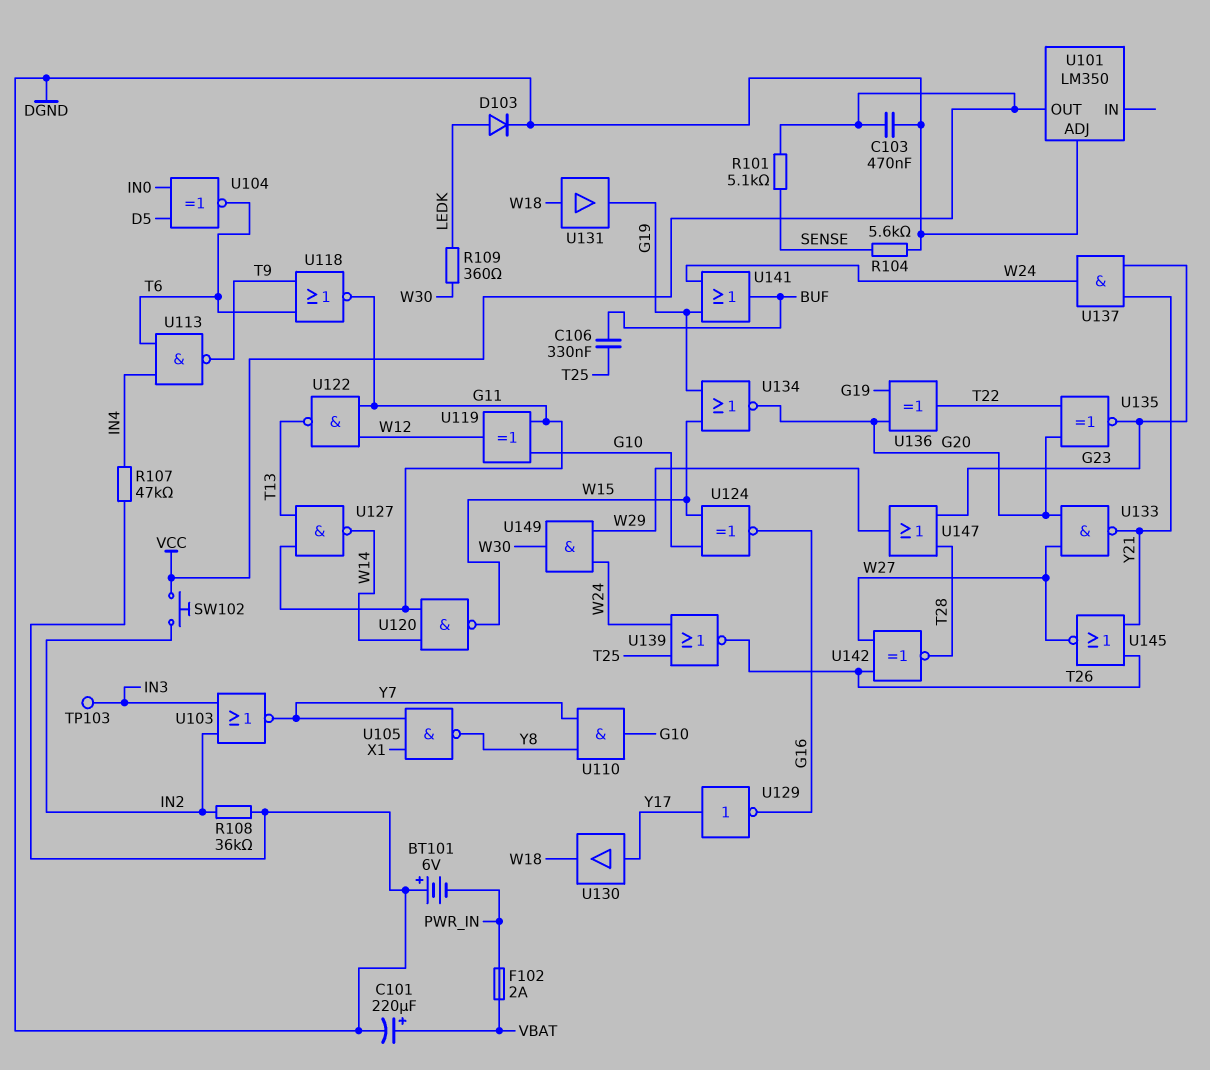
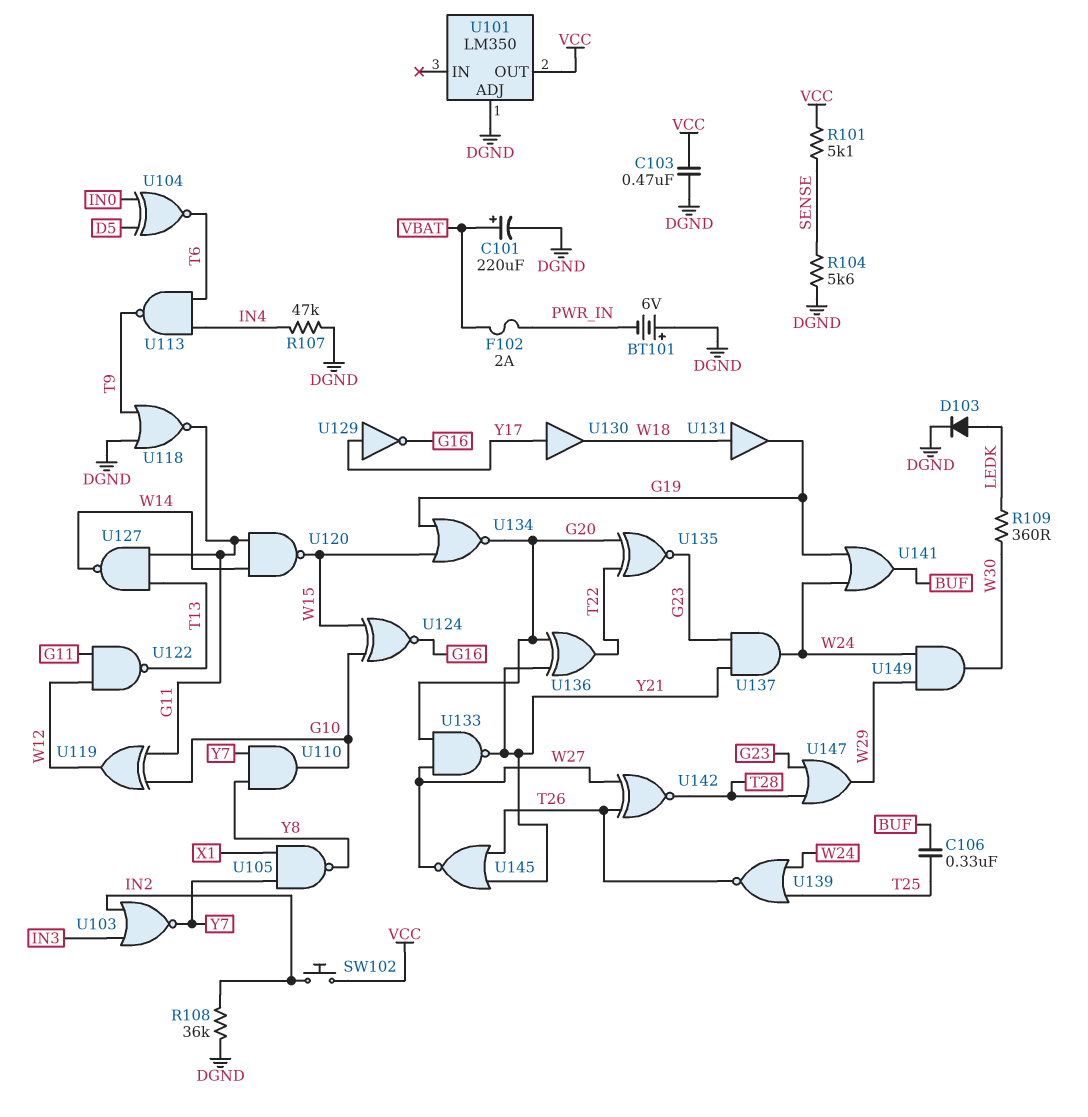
TP103: test point (IN3) -> none
U118: NOR (in T6, in T9, out G11) -> NOR (in DGND, in T9, out G11)
U136: XOR (in G19, in G20, out T22) -> XOR (in G20, in Y21, out T22)

